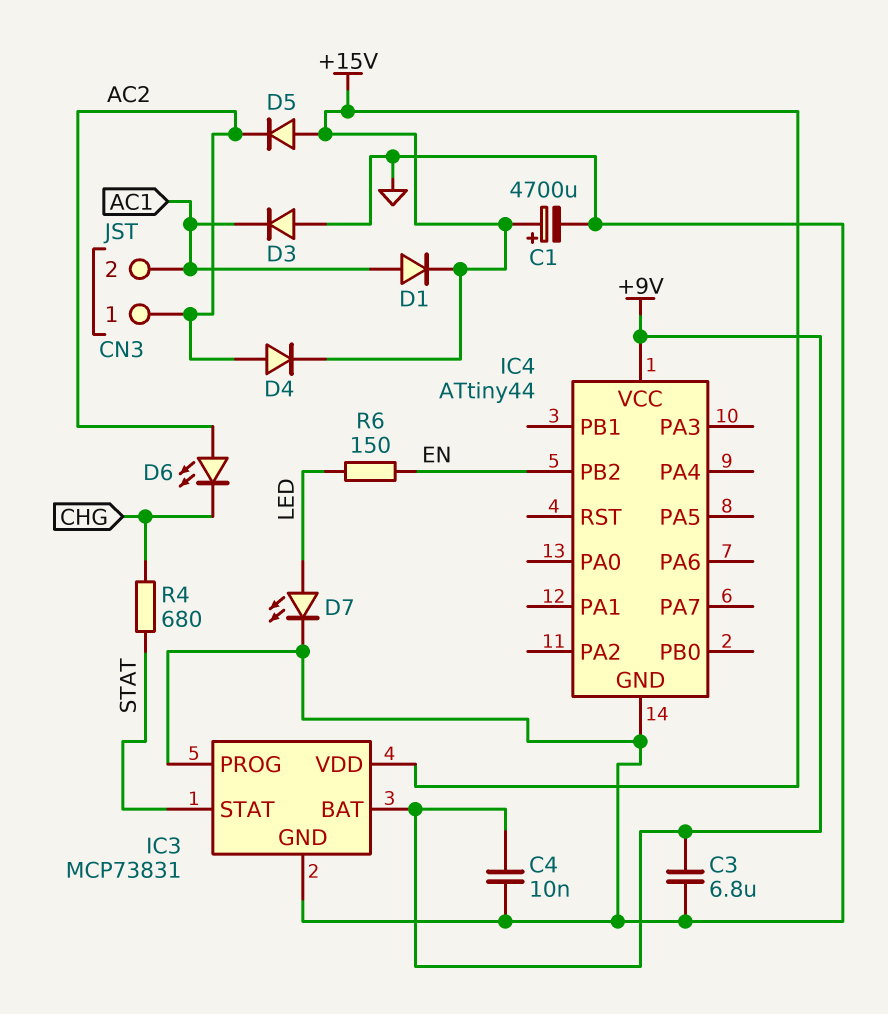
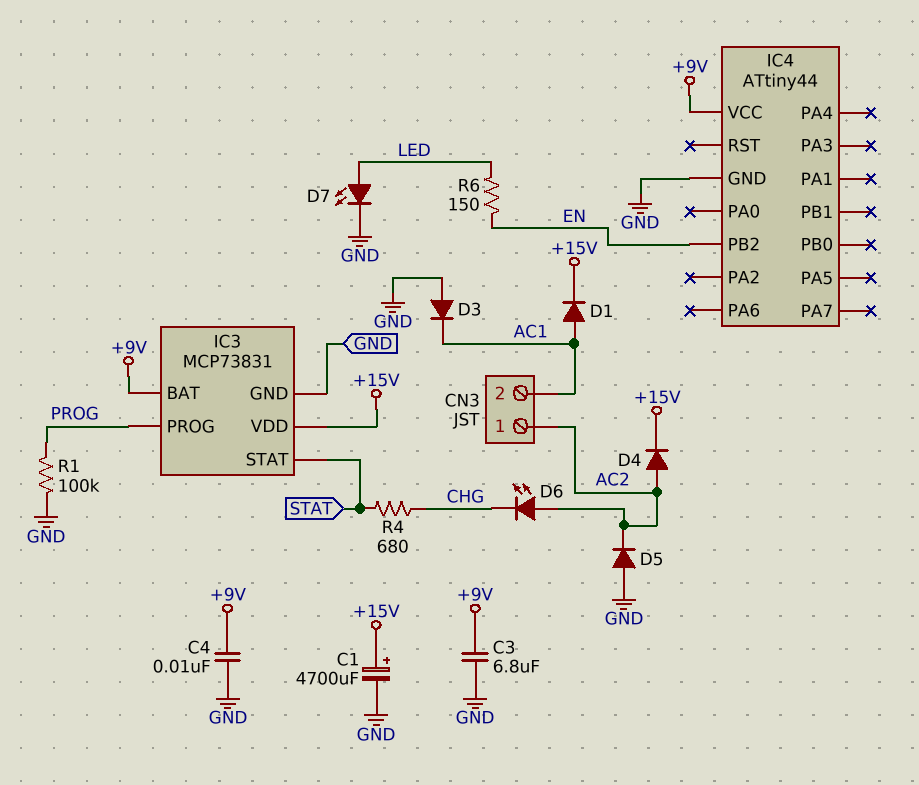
D5: diode (A +15V, K AC2) -> diode (A GND, K AC2)
IC3 pin PROG: GND -> PROG
R1: none -> 100k (GND, PROG)

